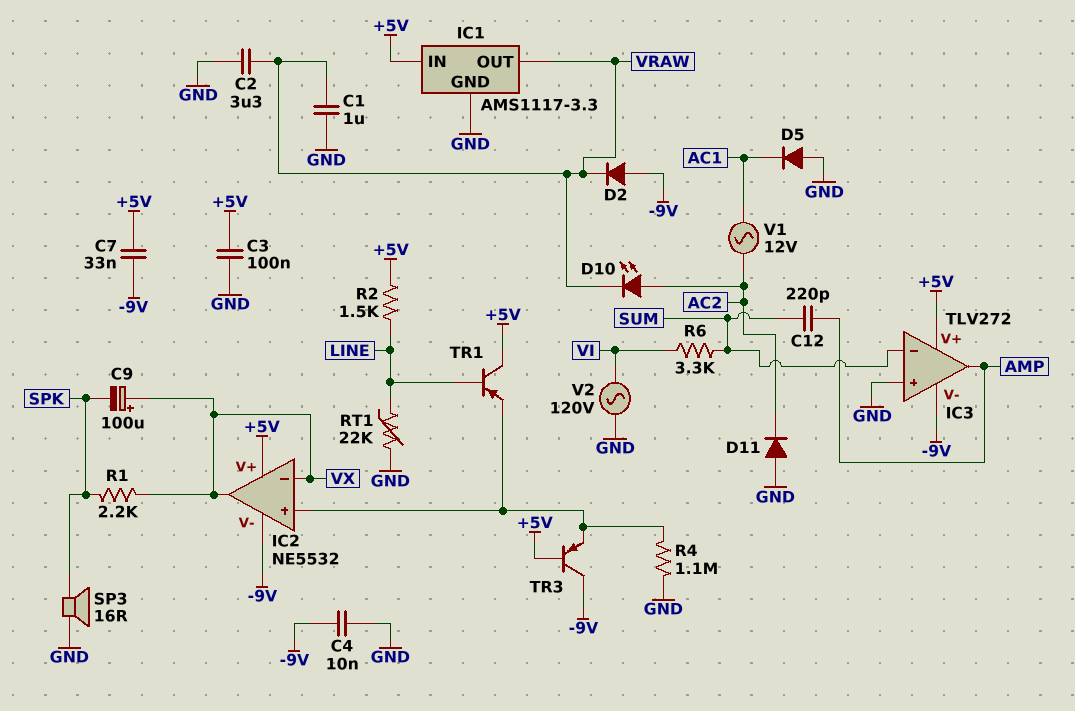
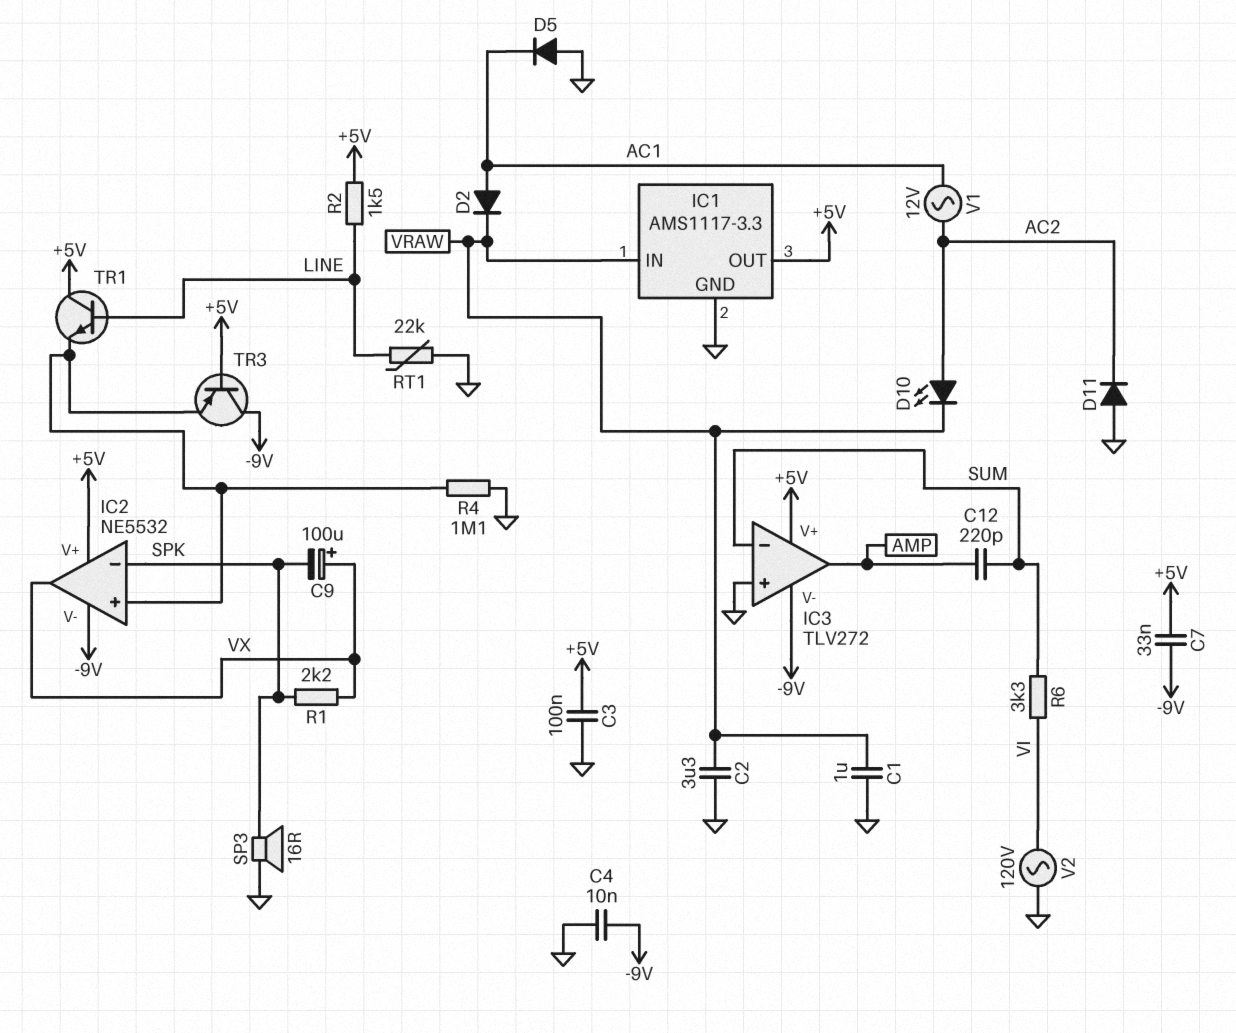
D2: diode (A -9V, K VRAW) -> diode (A AC1, K VRAW)
IC1 pin IN: +5V -> VRAW
IC1 pin OUT: VRAW -> +5V
IC2 pin in-: VX -> SPK
TR1: PNP (B LINE, C +5V, E IC2/in+) -> NPN (B LINE, C +5V, E IC2/in+)

